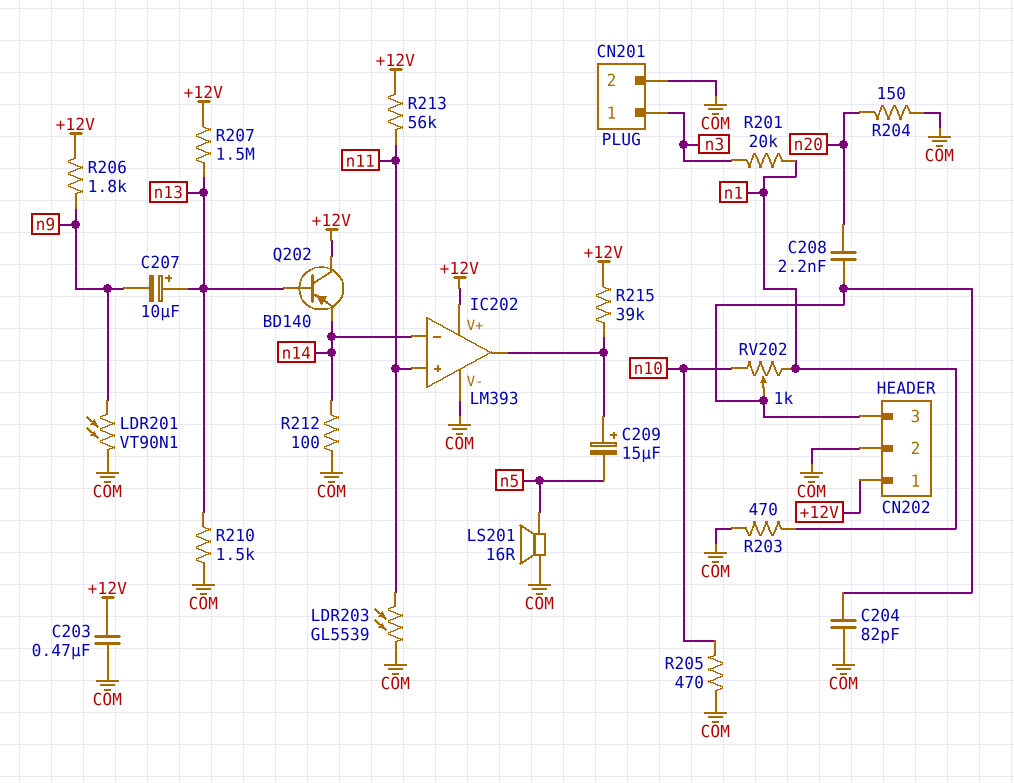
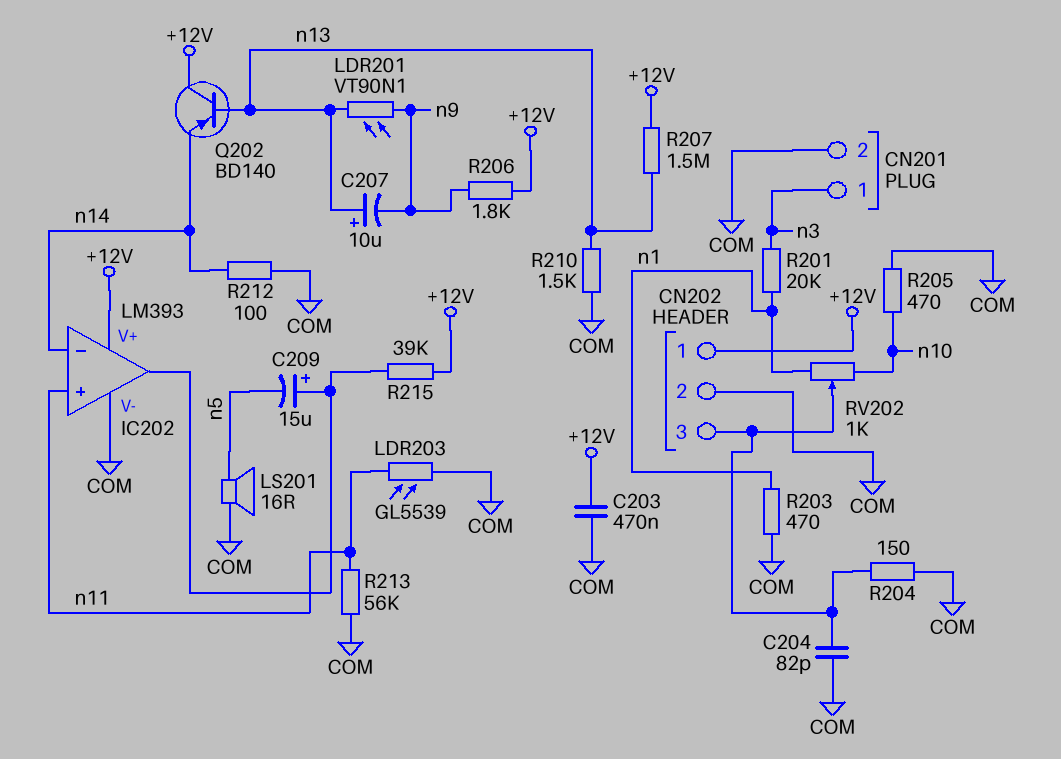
C208: 2.2nF (CN202/3, n20) -> none
LDR201: VT90N1 (COM, n9) -> VT90N1 (n9, n13)
R204: 150 (COM, n20) -> 150 (CN202/3, COM)
R213: 56k (+12V, n11) -> 56k (COM, n11)

